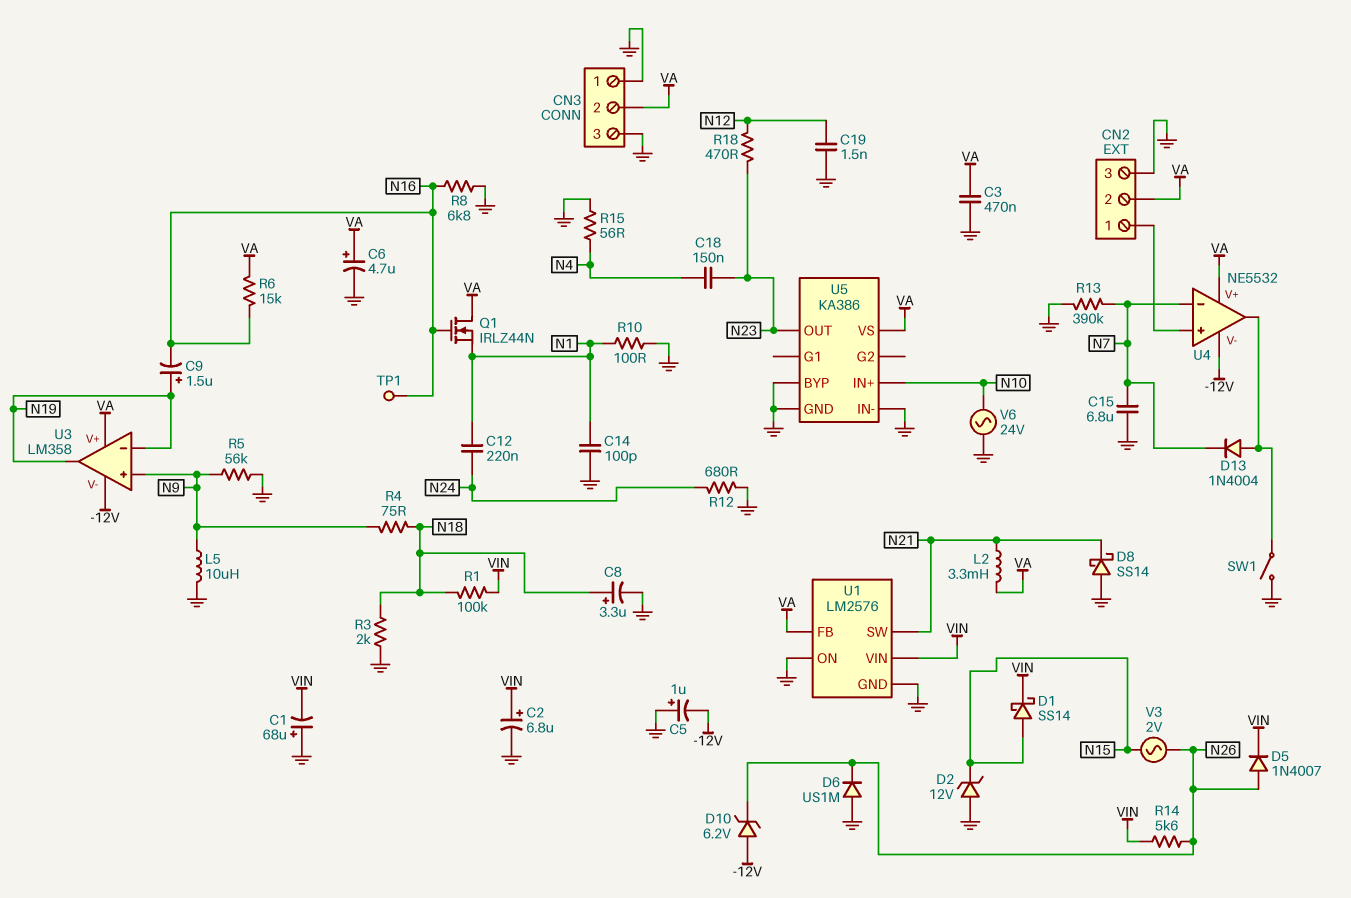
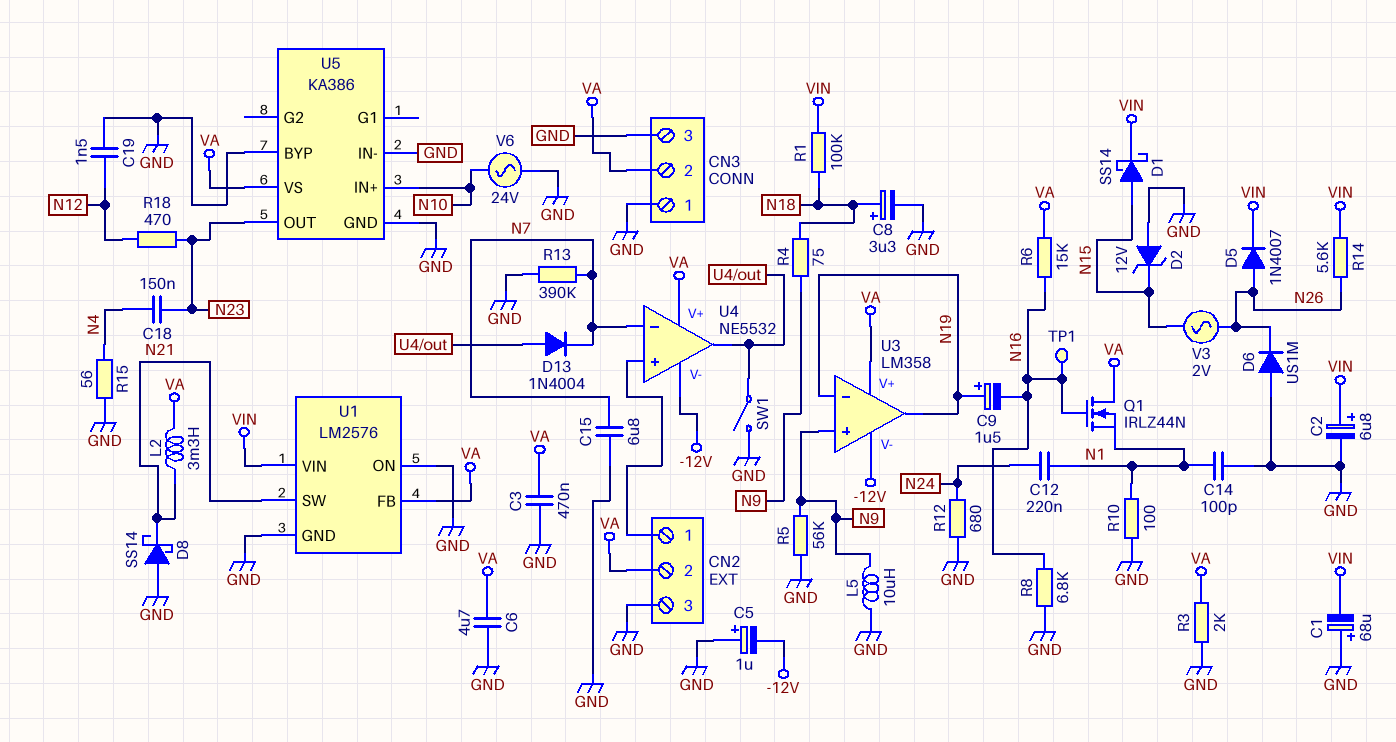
C6: 4.7uF (plus VA, minus GND) -> 4.7uF (GND, VA)
D10: zener 6.2V (A -12V, K N26) -> none
R3: 2k (GND, N18) -> 2k (GND, VA)

